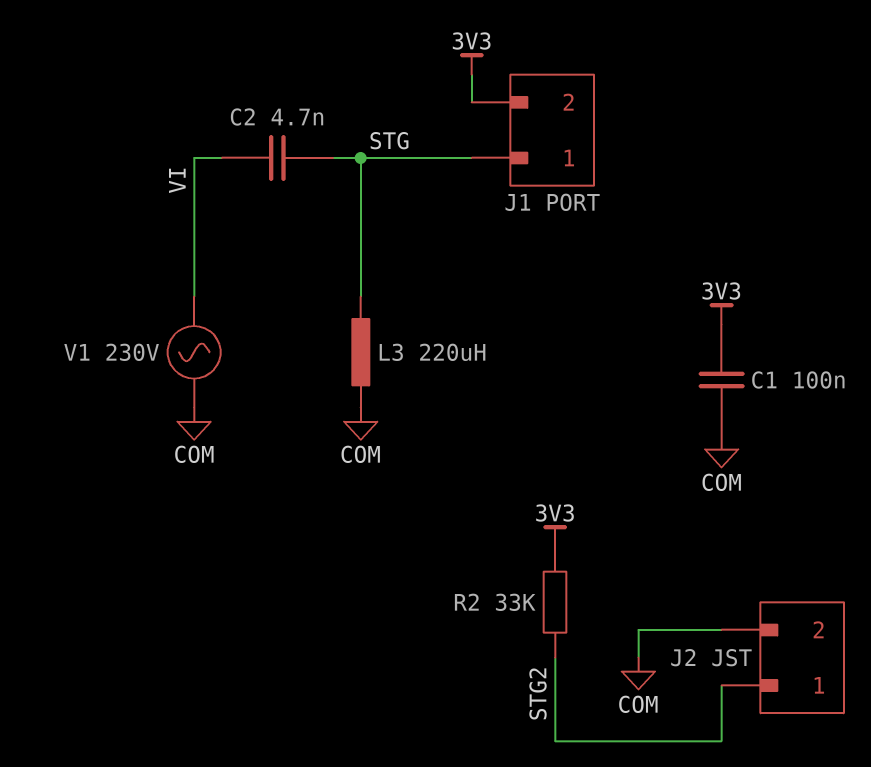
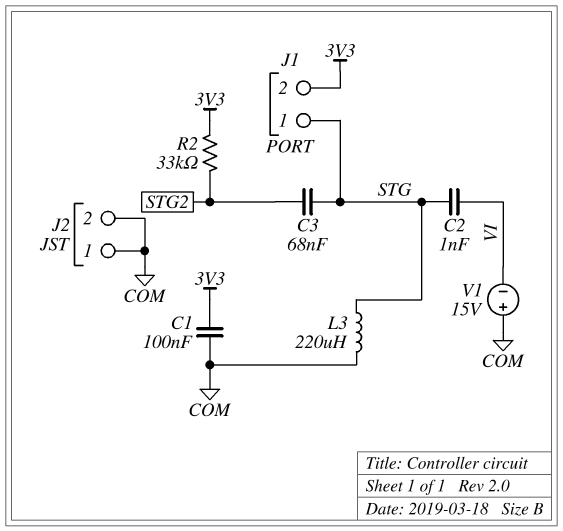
C2: 4.7nF (STG, VI) -> 1nF (STG, VI)
C3: none -> 68nF (STG, STG2)
J2 pin 1: STG2 -> COM
V1: AC 230V (COM, VI) -> 15V (plus COM, minus VI)

